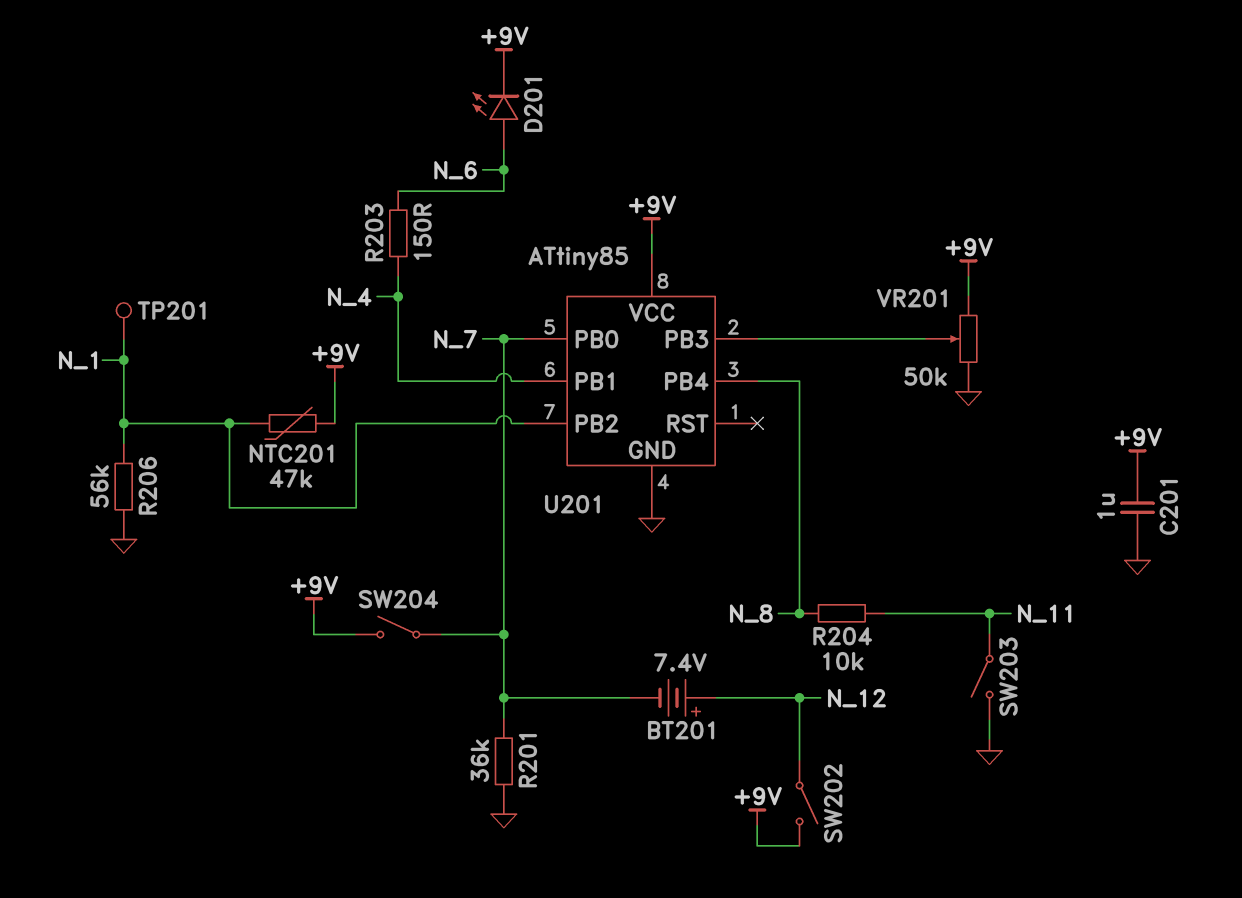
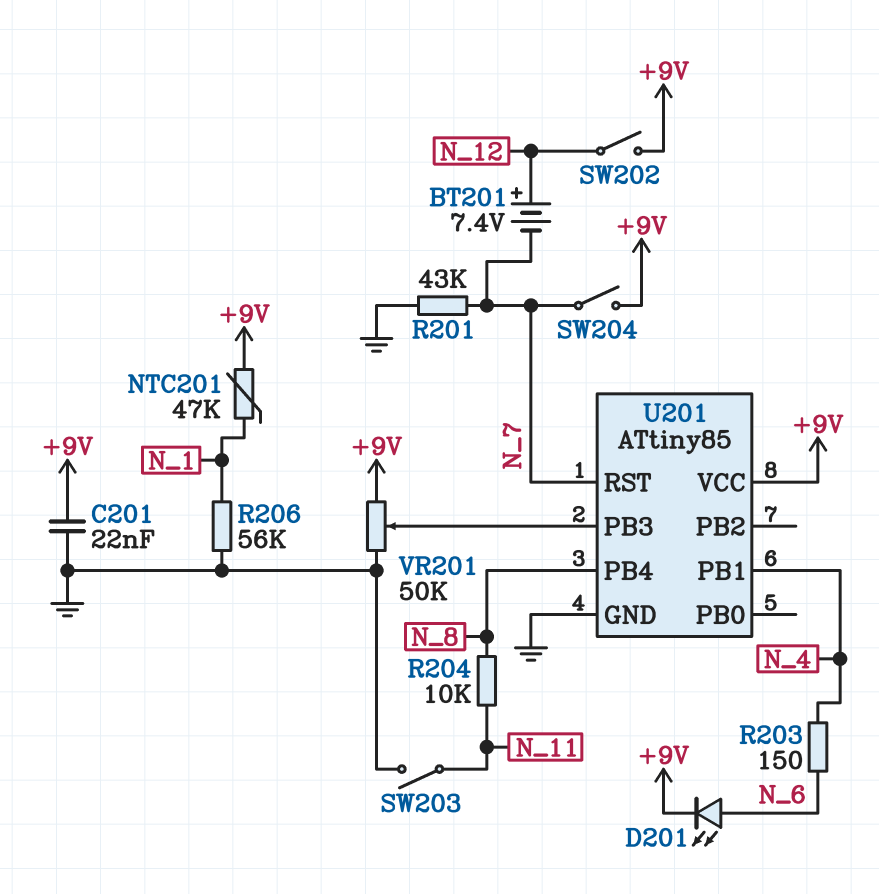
C201: 1uF (+9V, GND) -> 22nF (+9V, GND)
R201: 36k (GND, N_7) -> 43k (GND, N_7)
TP201: test point (N_1) -> none
U201 pin PB0: N_7 -> none
U201 pin PB2: N_1 -> none
U201 pin RST: none -> N_7

